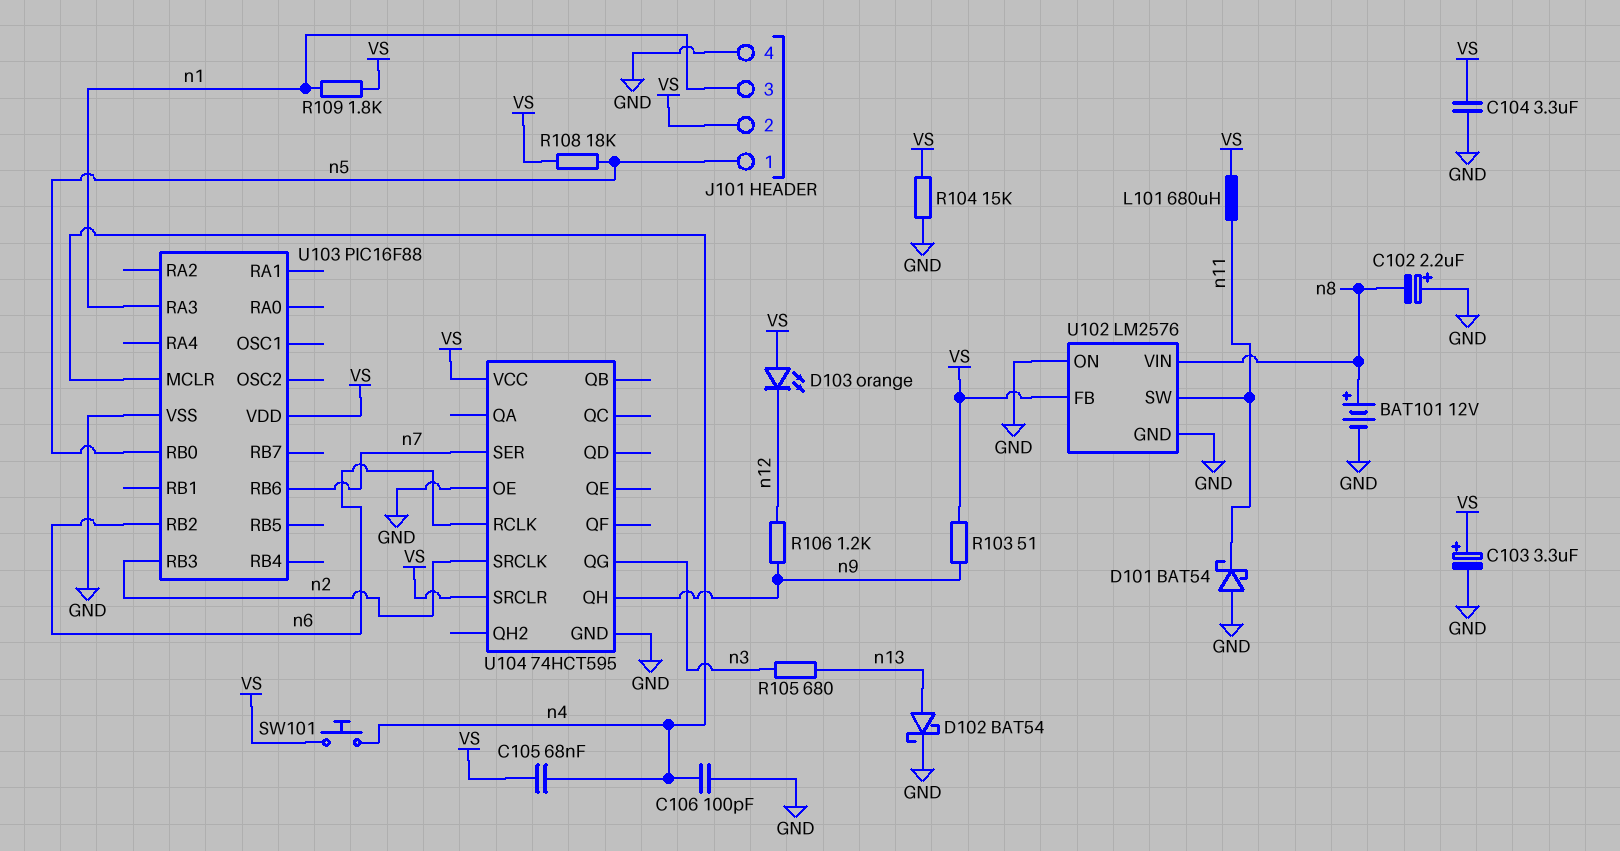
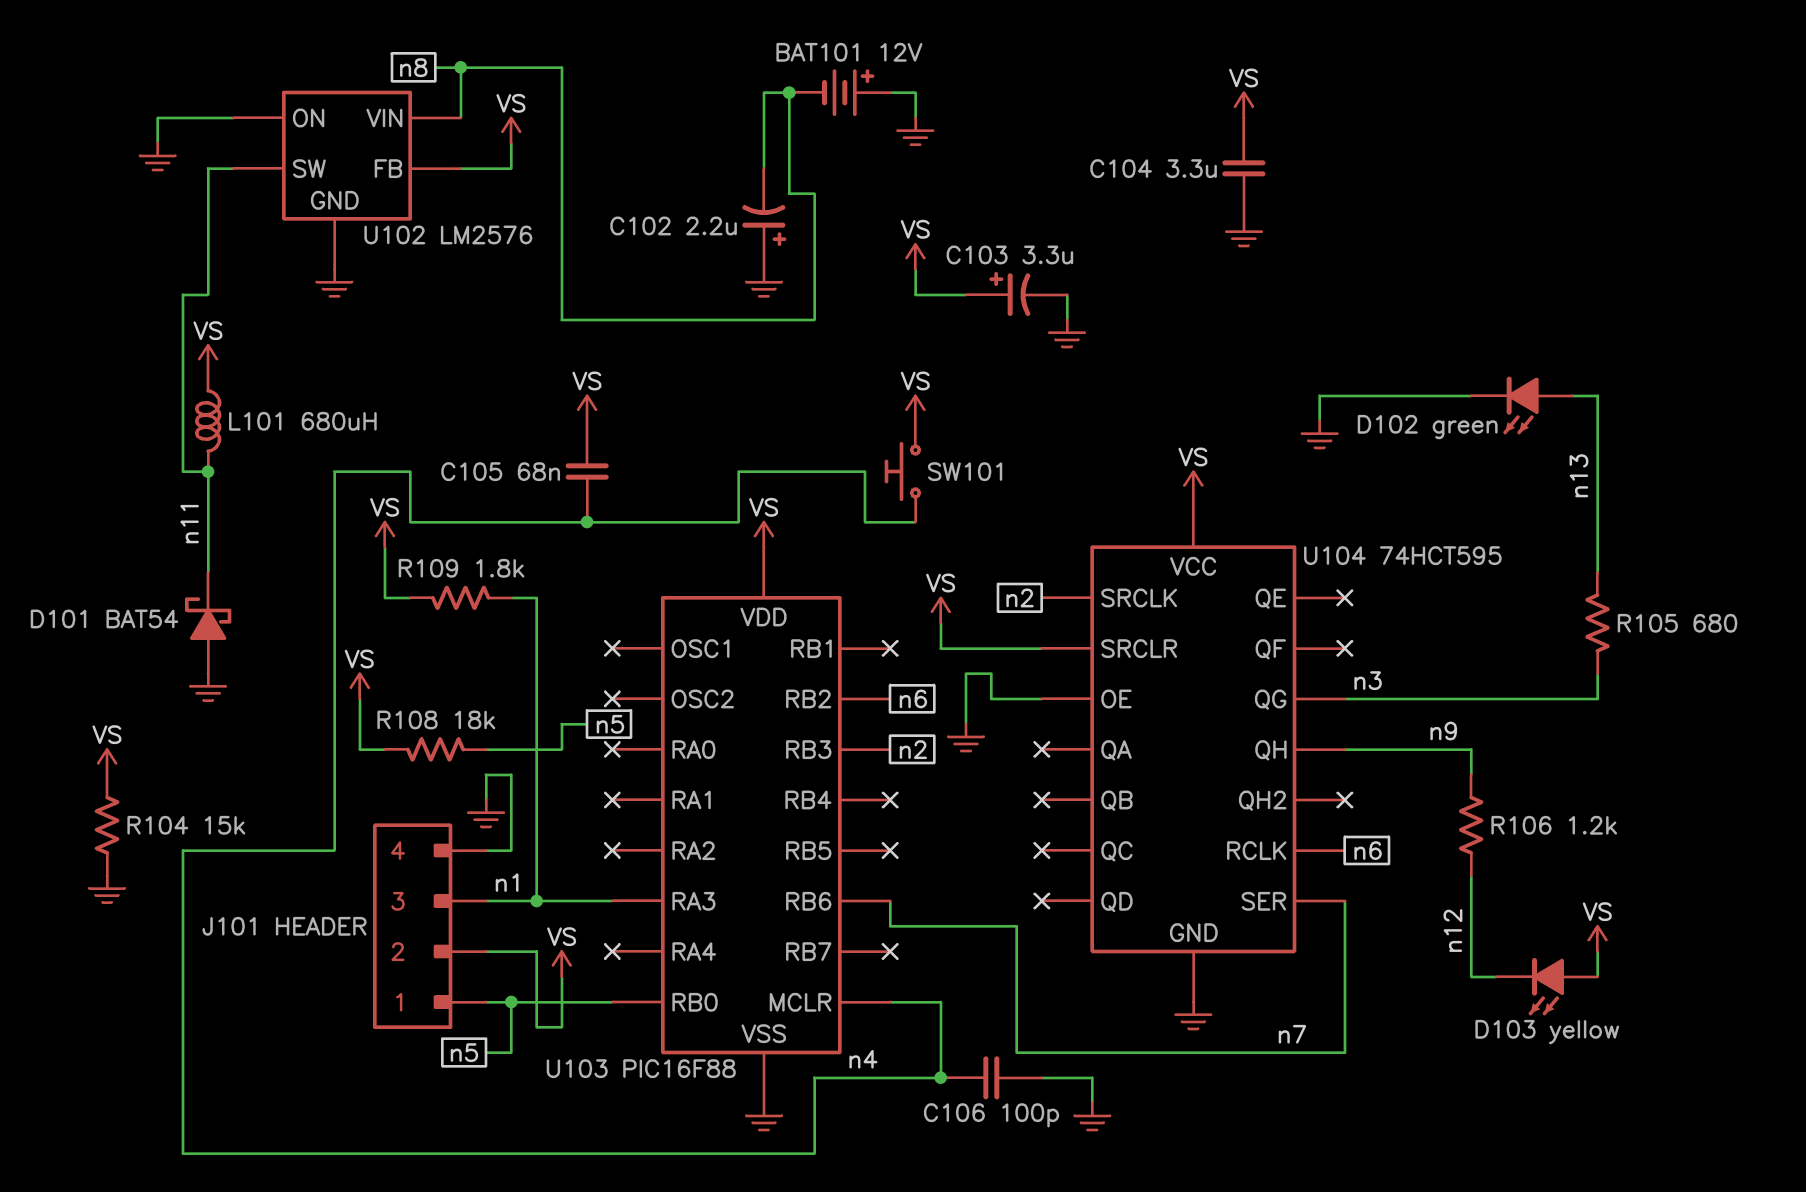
BAT101: 12V (plus n8, minus GND) -> 12V (plus GND, minus n8)
D102: schottky BAT54 (A n13, K GND) -> LED green (A n13, K GND)
D103: LED orange (A VS, K n12) -> LED yellow (A VS, K n12)
R103: 51 (VS, n9) -> none

